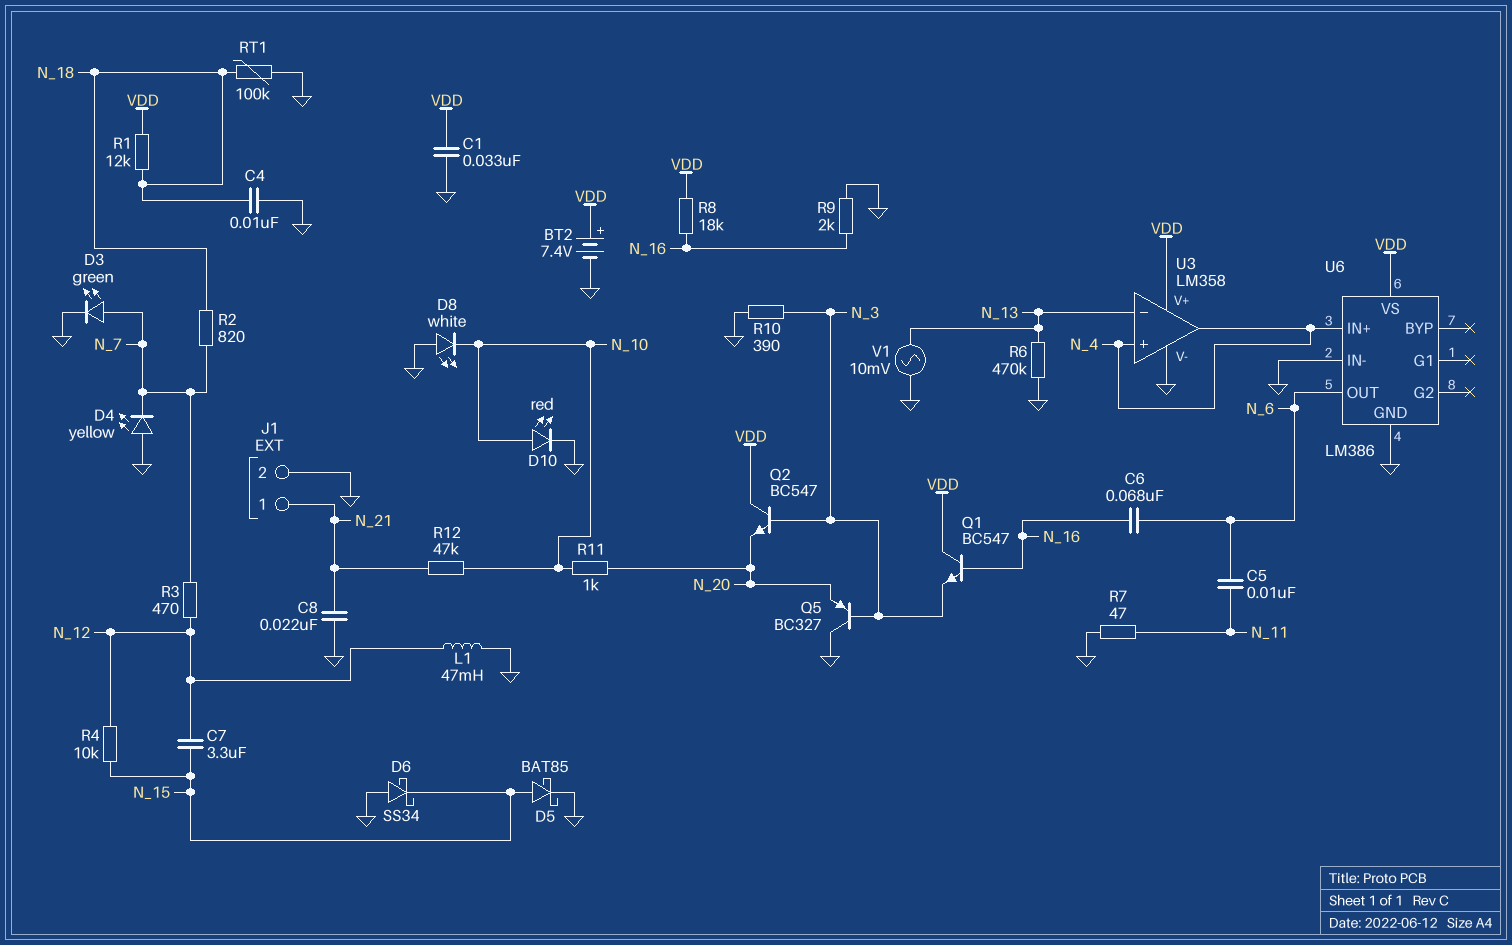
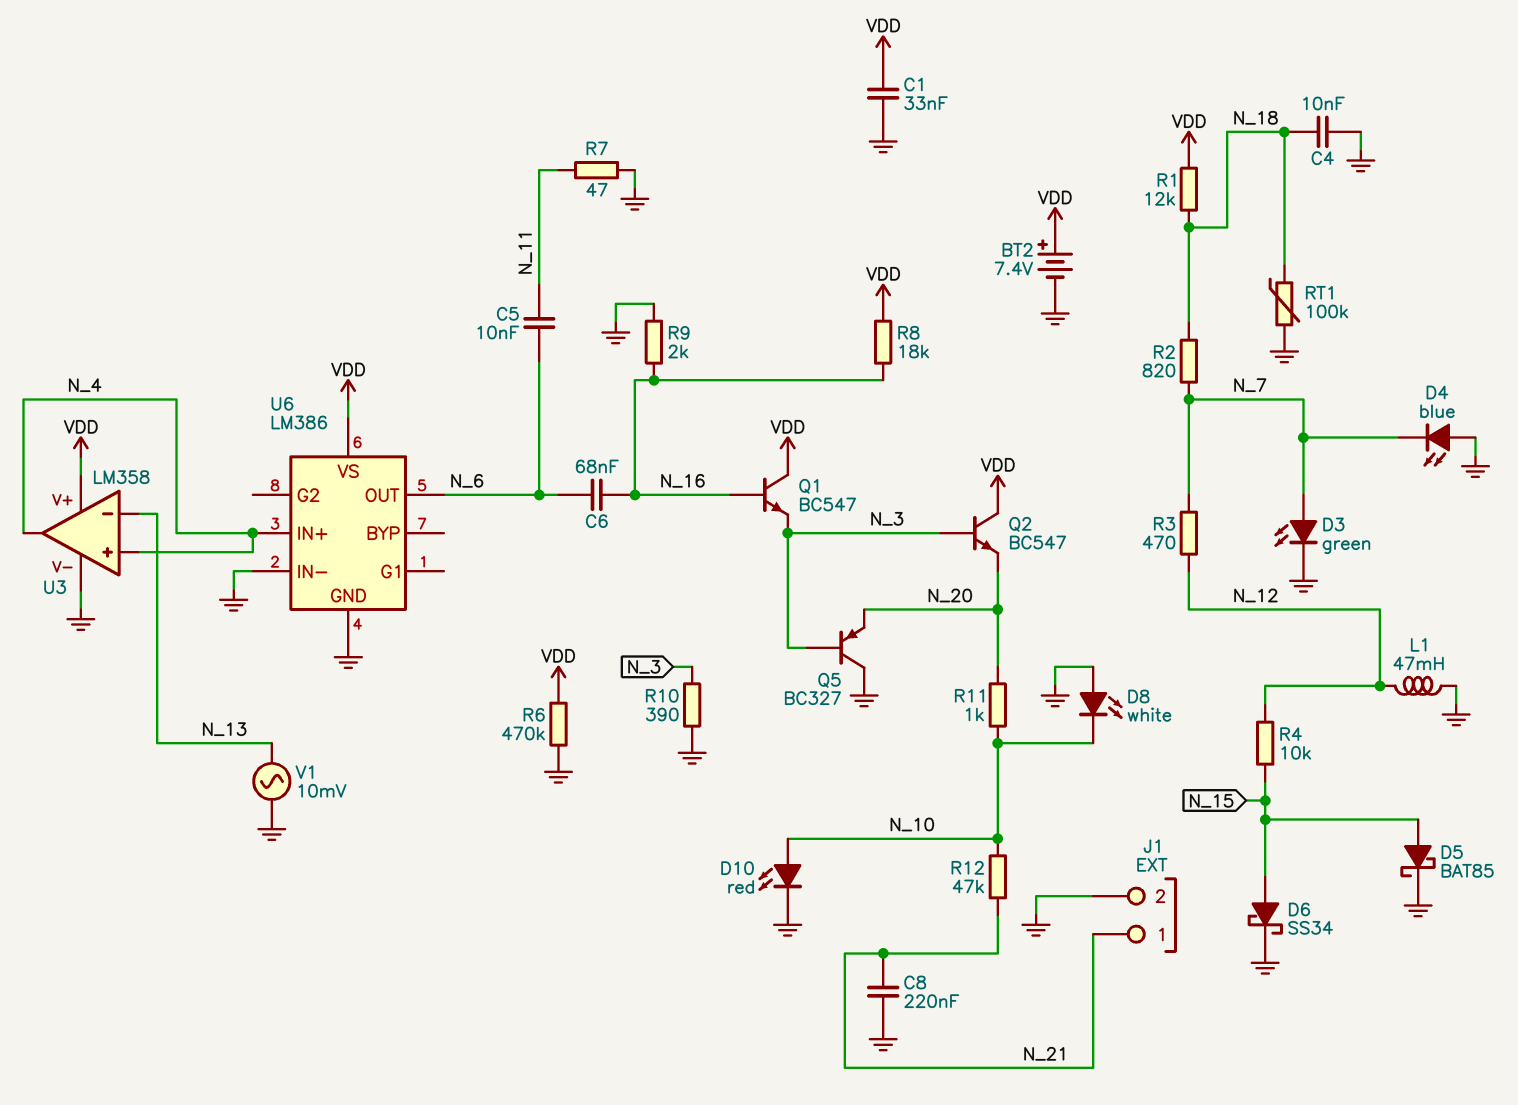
C7: 3.3uF (N_12, N_15) -> none
C8: 22nF (GND, N_21) -> 220nF (GND, N_21)
D4: LED yellow (A GND, K N_7) -> LED blue (A GND, K N_7)
D6: schottky SS34 (A GND, K N_15) -> schottky SS34 (A N_15, K GND)
R6: 470k (GND, N_13) -> 470k (GND, VDD)

